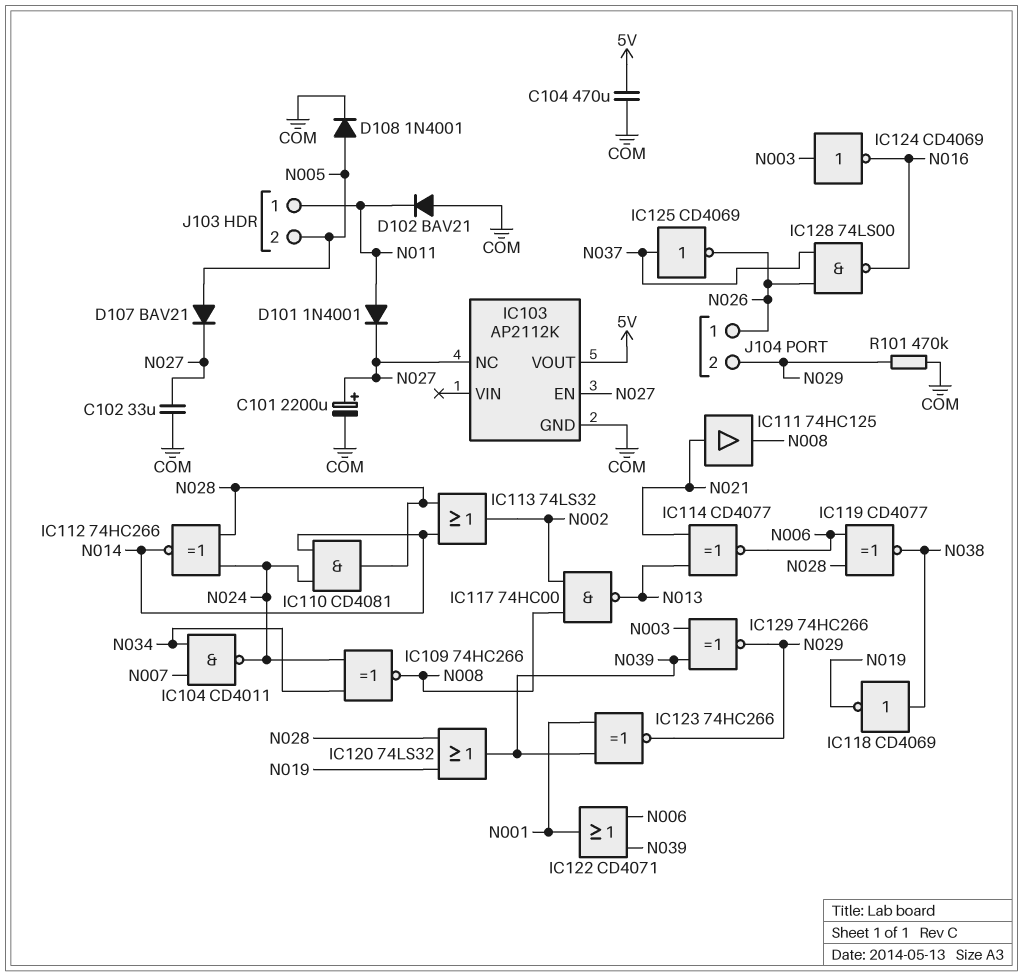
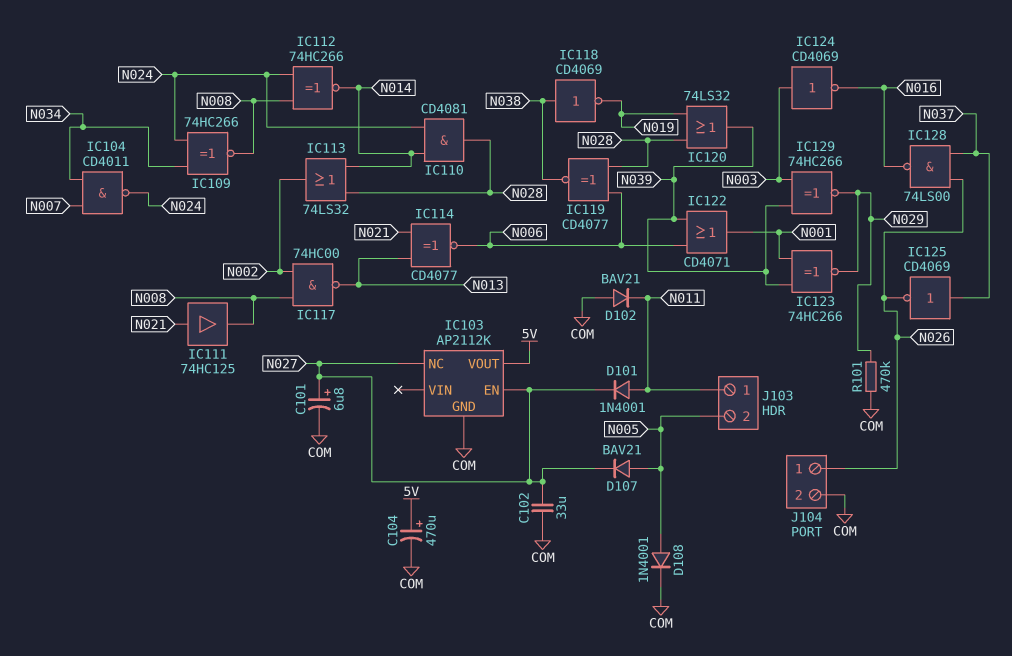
C101: 2200uF (plus N027, minus COM) -> 6.8uF (plus N027, minus COM)
C104: 470uF (5V, COM) -> 470uF (plus 5V, minus COM)
IC112: XNOR 74HC266 (in N024, in N028, out N014) -> XNOR 74HC266 (in N008, in N024, out N014)
J104 pin 2: N029 -> COM

